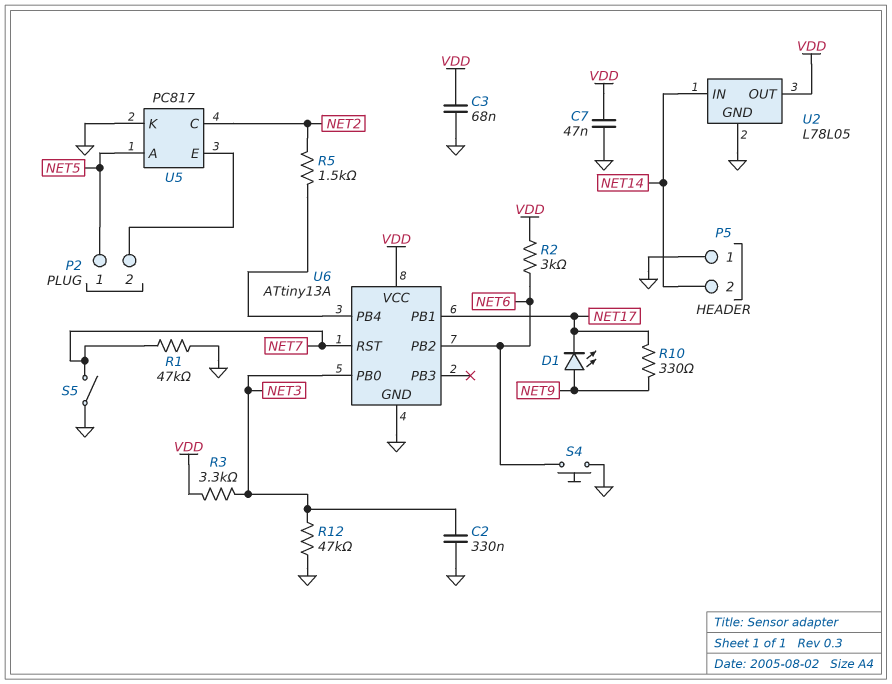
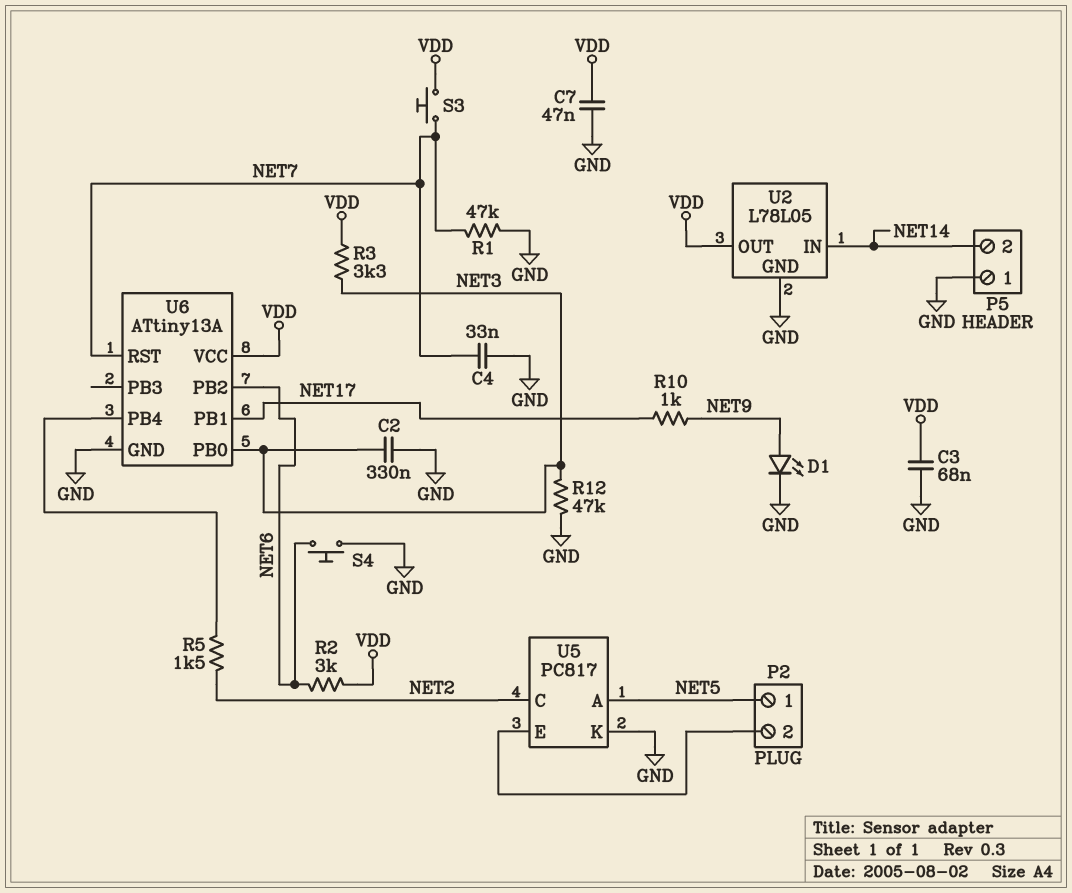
C4: none -> 33nF (GND, NET7)
D1: LED (A NET9, K NET17) -> LED (A NET9, K GND)
R10: 330 (NET9, NET17) -> 1k (NET9, NET17)
S3: none -> button (NET7, VDD)
S5: switch (GND, NET7) -> none

